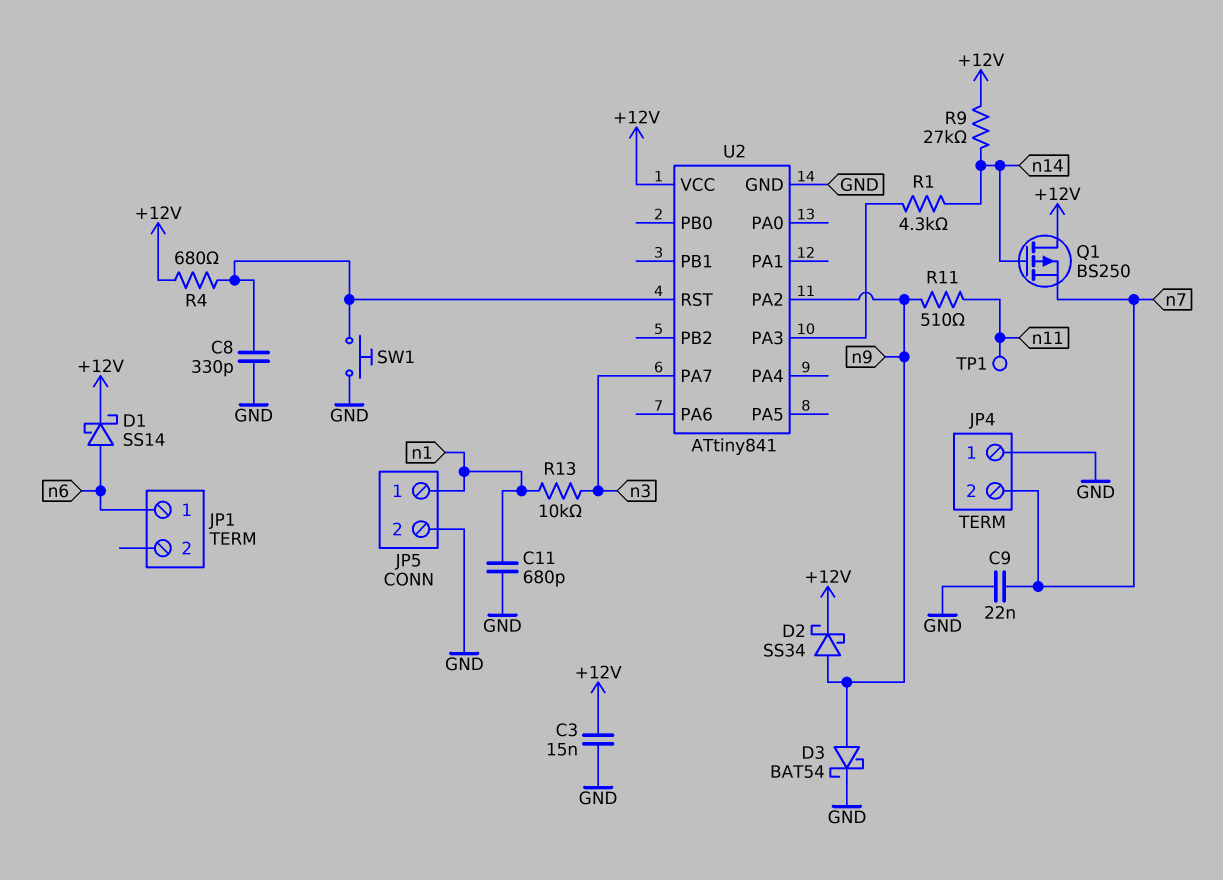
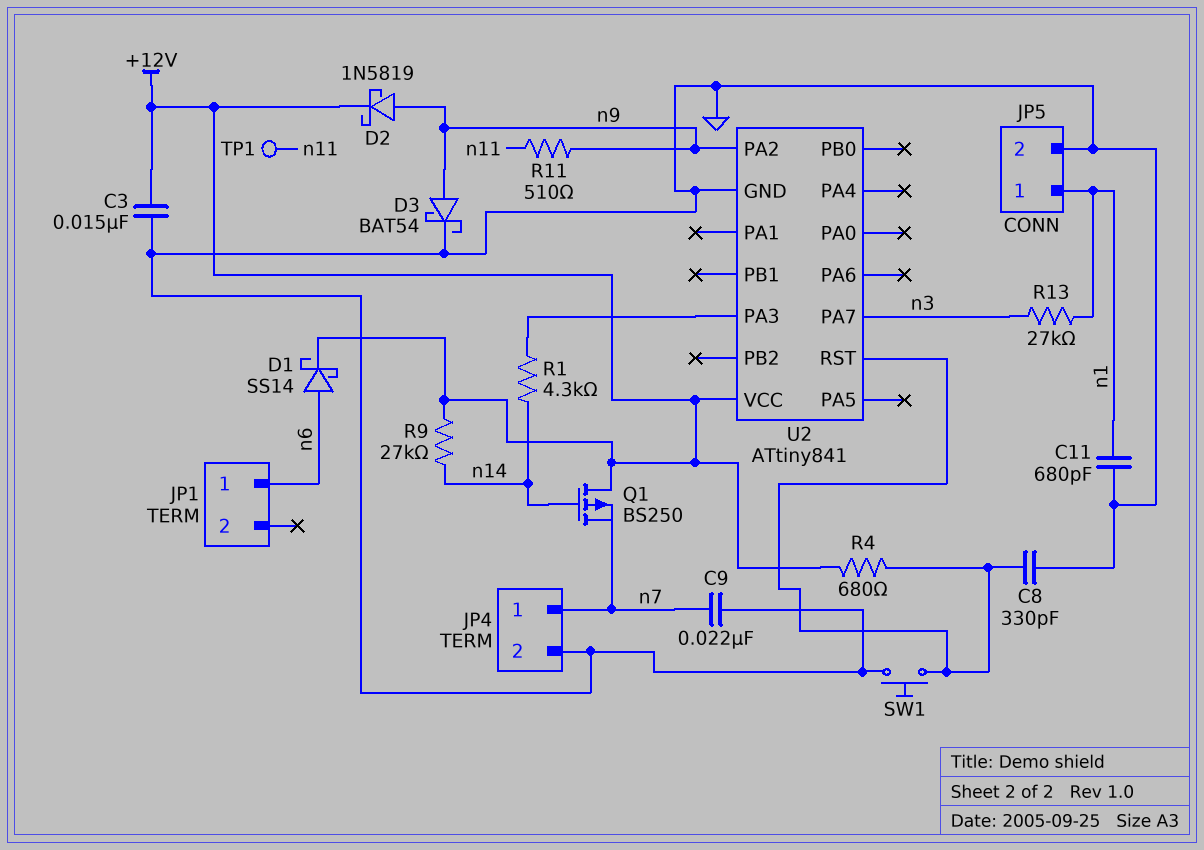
D2: schottky SS34 (A n9, K +12V) -> schottky 1N5819 (A n9, K +12V)
JP4 pin 1: GND -> n7
JP4 pin 2: n7 -> GND
R13: 10k (n1, n3) -> 27k (n1, n3)

